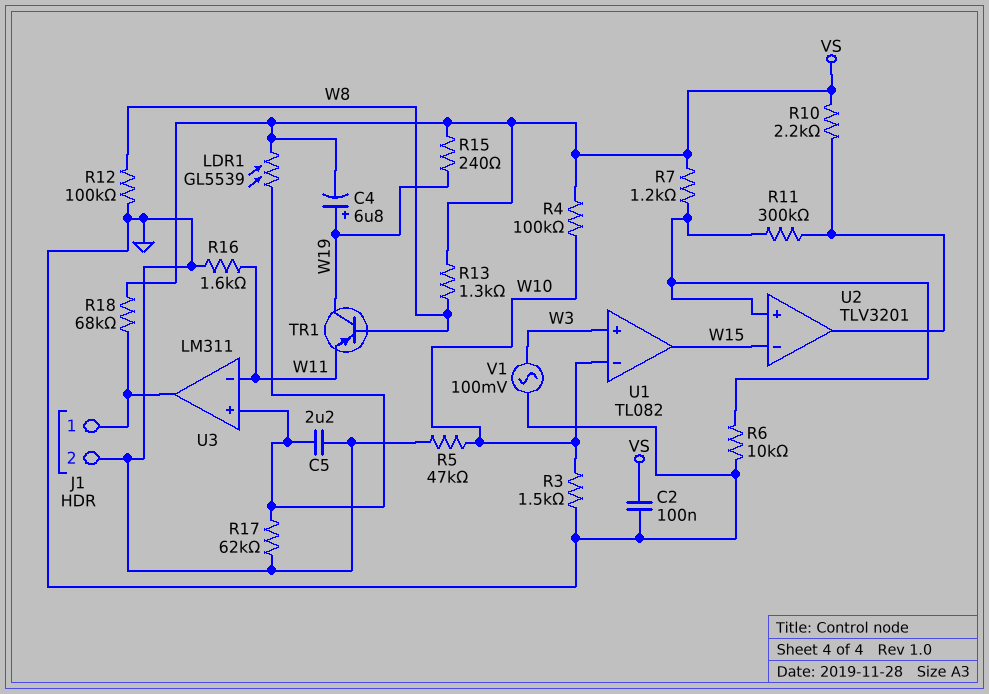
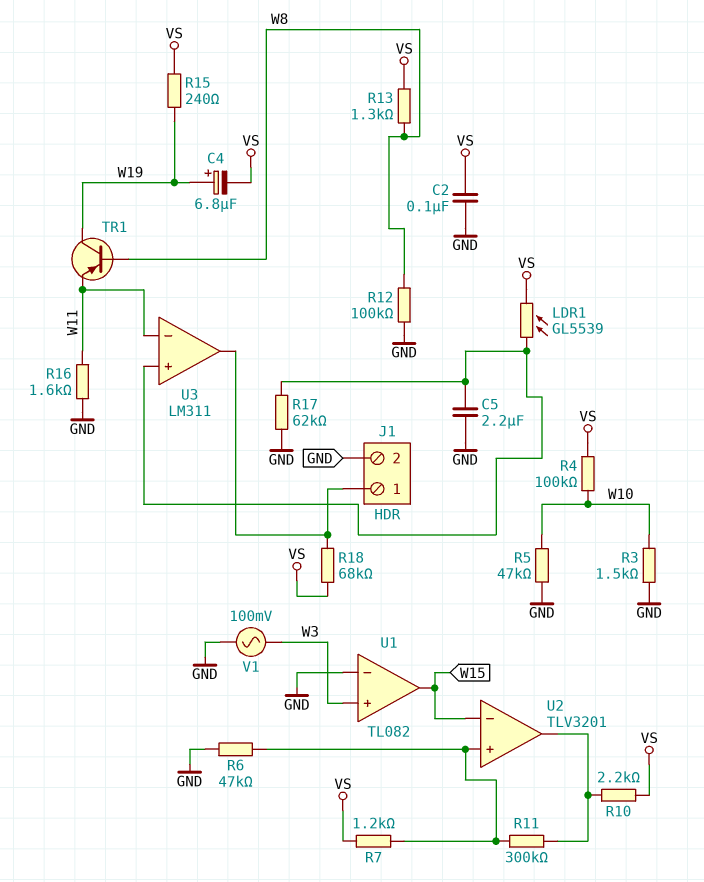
R6: 10k (GND, U2/in+) -> 47k (GND, U2/in+)
U1 pin in-: W10 -> GND

